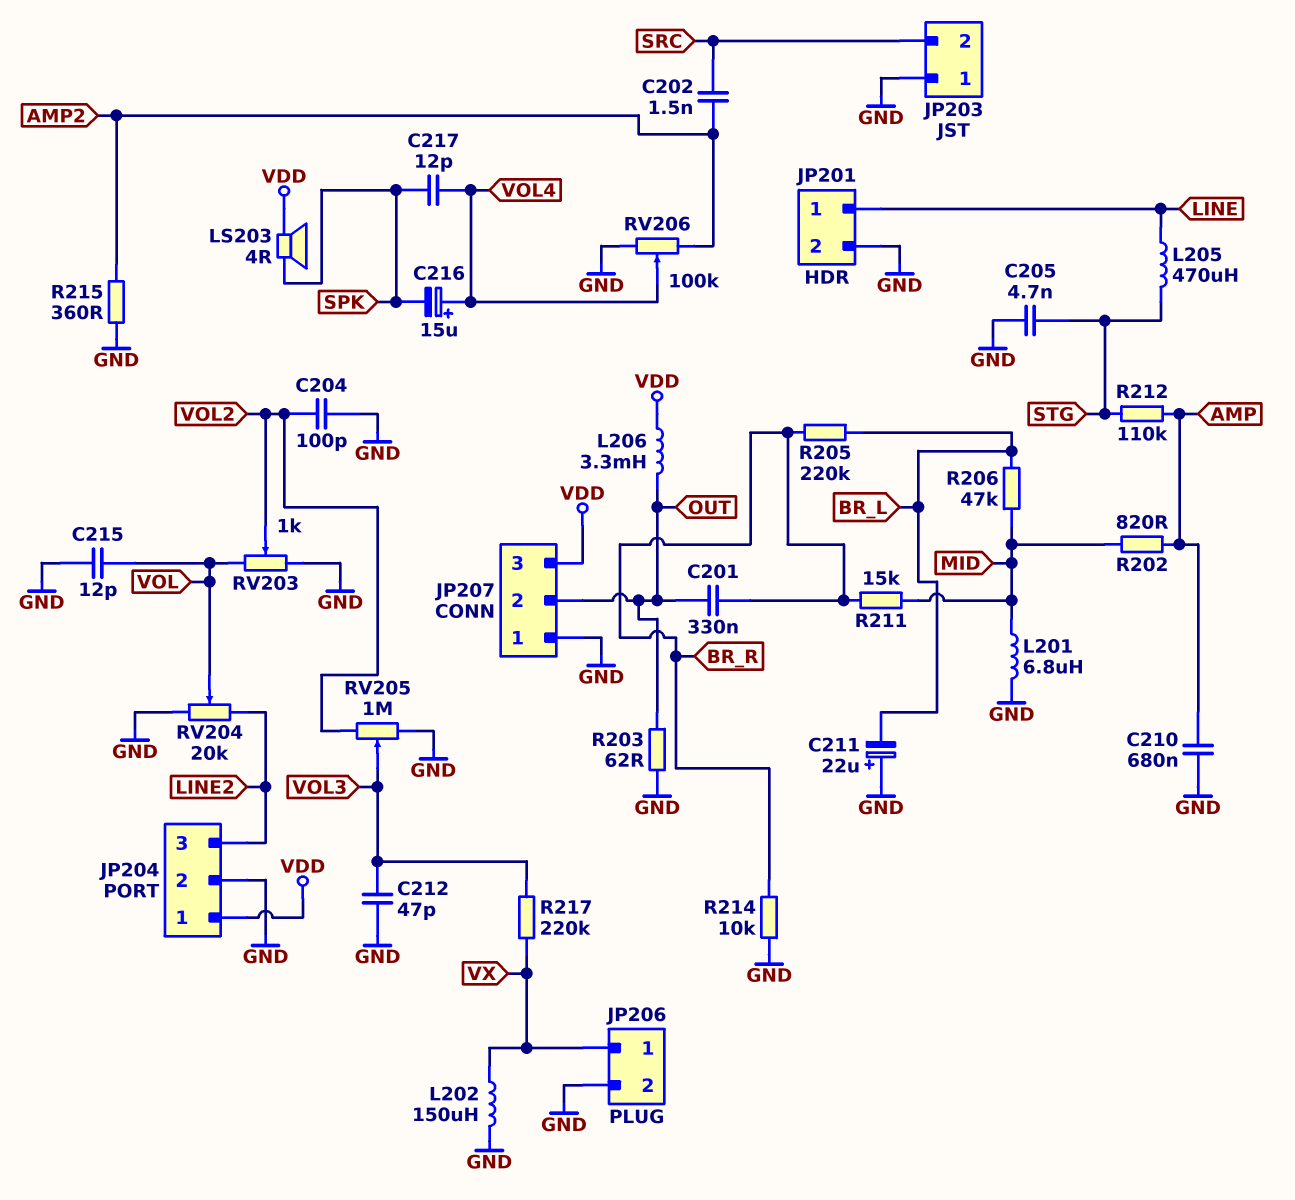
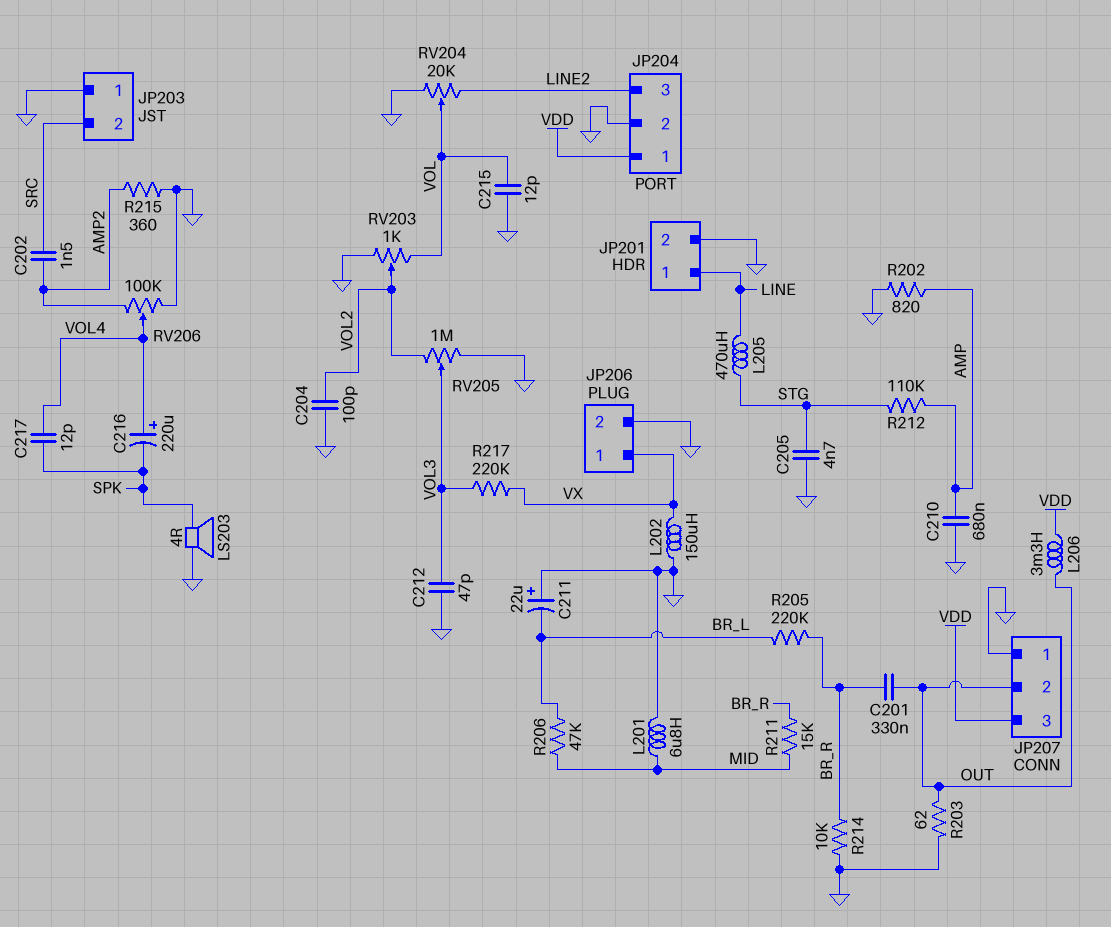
C216: 15uF (plus VOL4, minus SPK) -> 220uF (plus VOL4, minus SPK)
LS203: speaker 4R (SPK, VDD) -> speaker 4R (GND, SPK)
R202: 820 (AMP, MID) -> 820 (AMP, GND)

